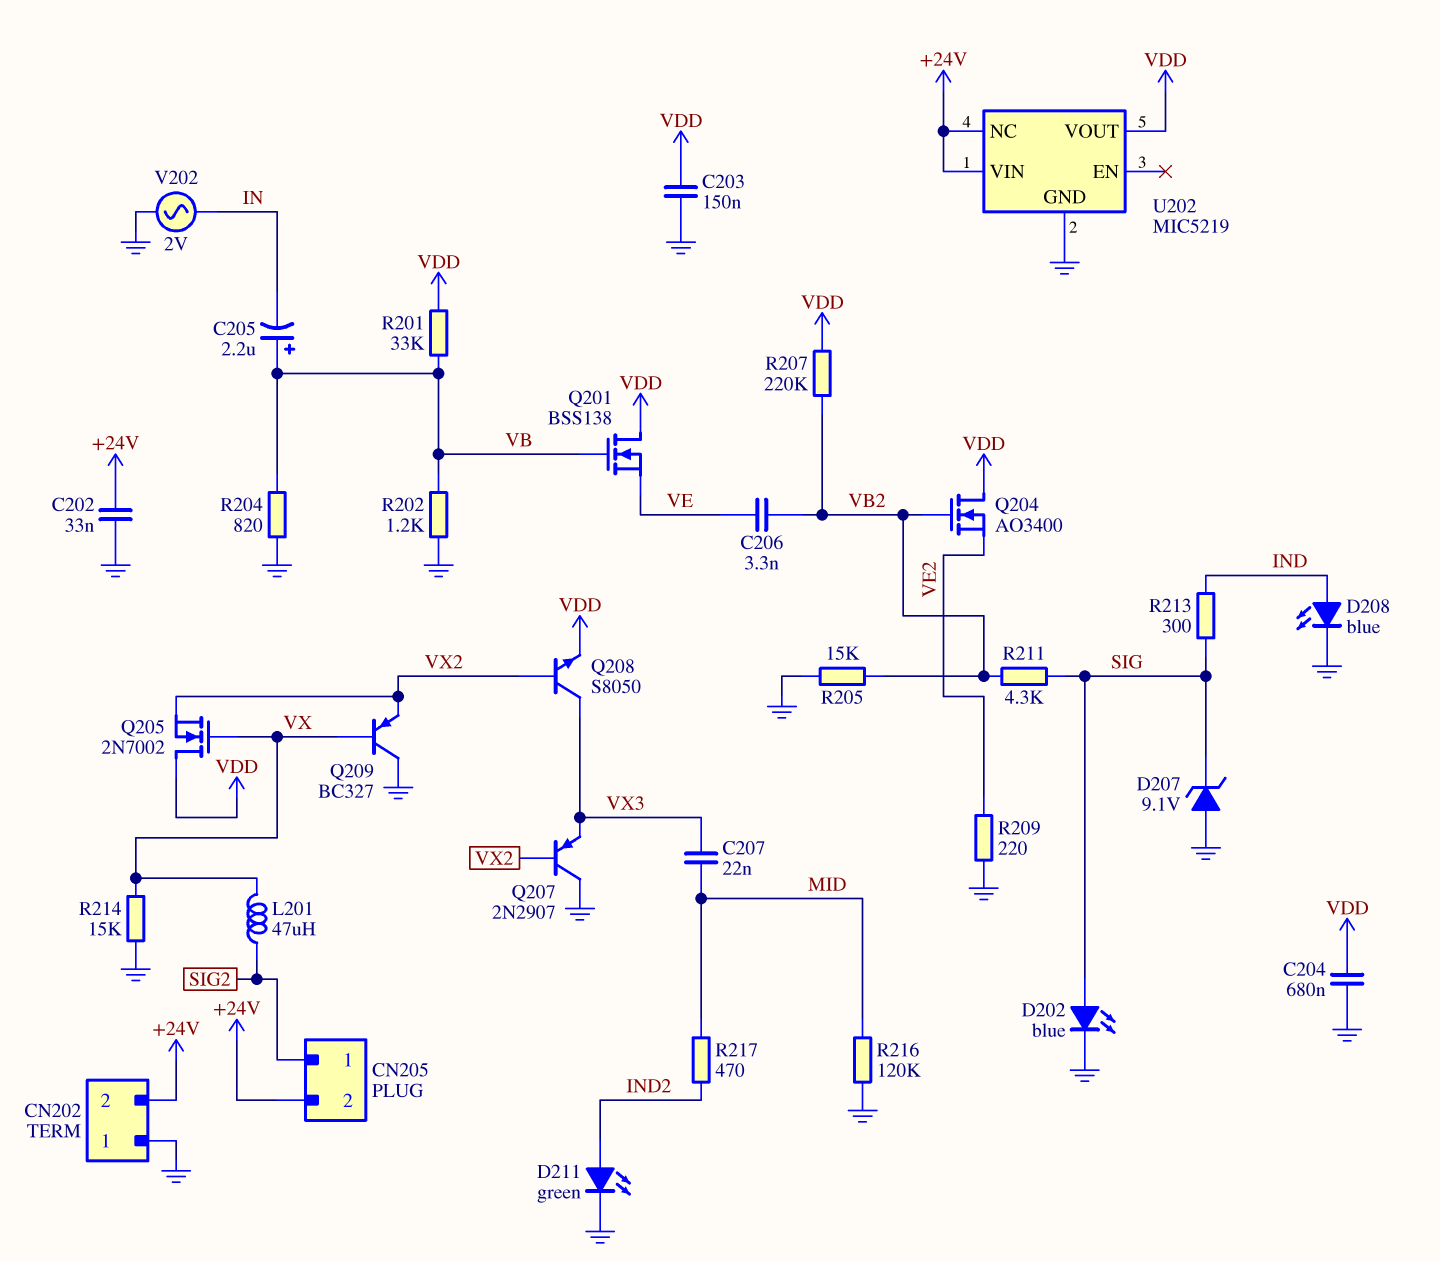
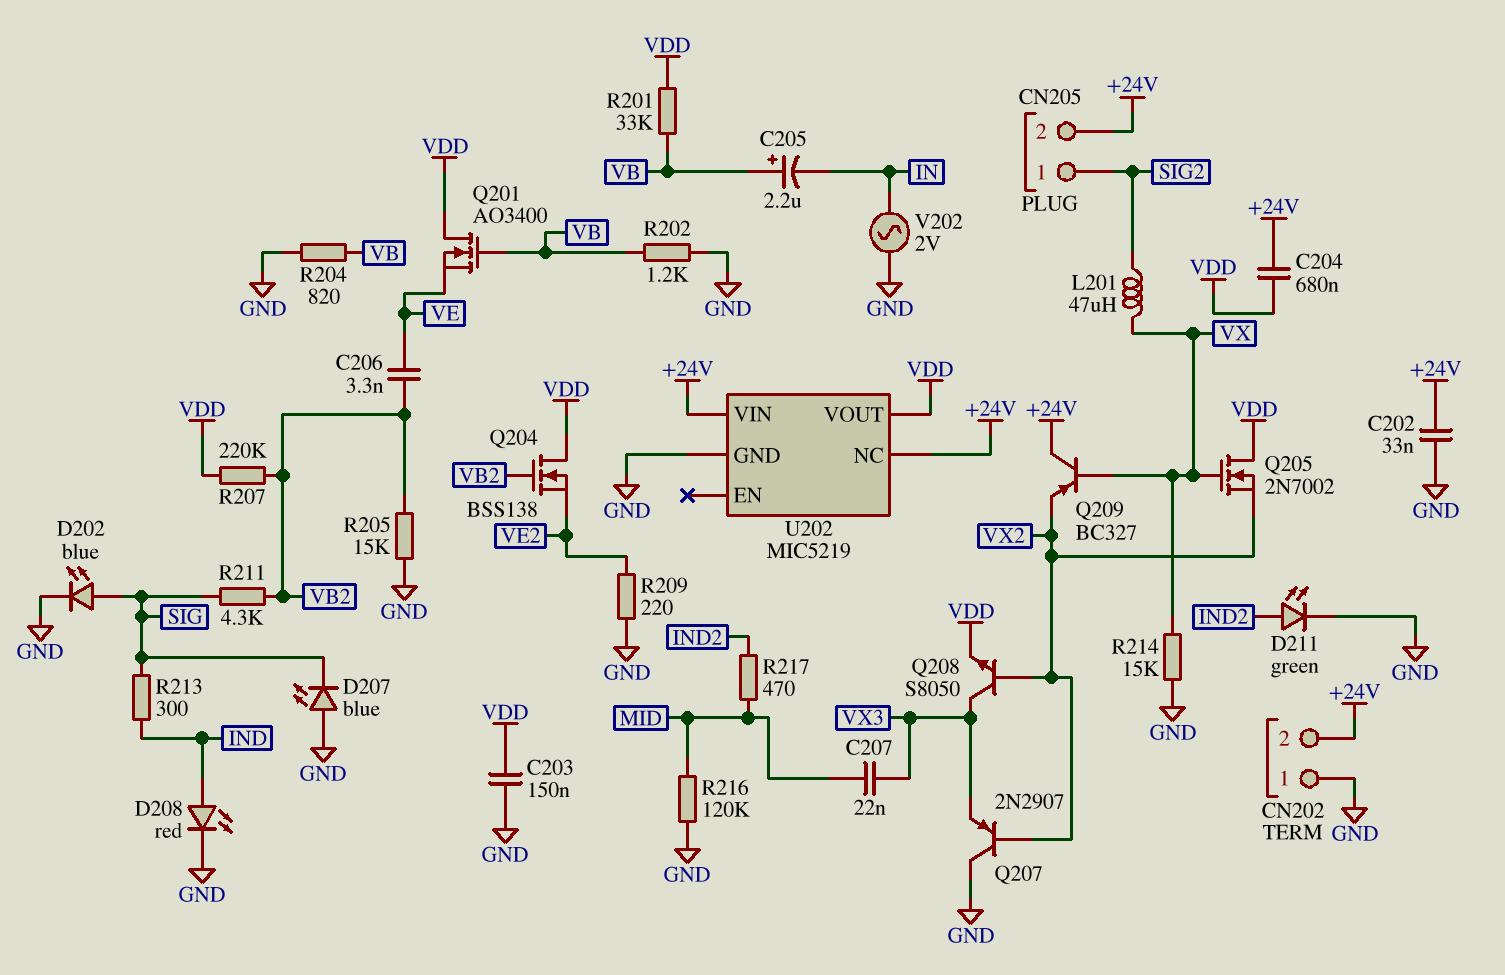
C204: 680nF (GND, VDD) -> 680nF (+24V, VDD)
D207: zener 9.1V (A GND, K SIG) -> LED blue (A GND, K SIG)
D208: LED blue (A IND, K GND) -> LED red (A IND, K GND)
Q201: NMOS BSS138 (G VB, D VDD, S VE) -> NMOS AO3400 (G VB, D VDD, S VE)
Q204: NMOS AO3400 (G VB2, D VDD, S VE2) -> NMOS BSS138 (G VB2, D VDD, S VE2)
Q209: PNP BC327 (B VX, C GND, E VX2) -> PNP BC327 (B VX, C +24V, E VX2)

